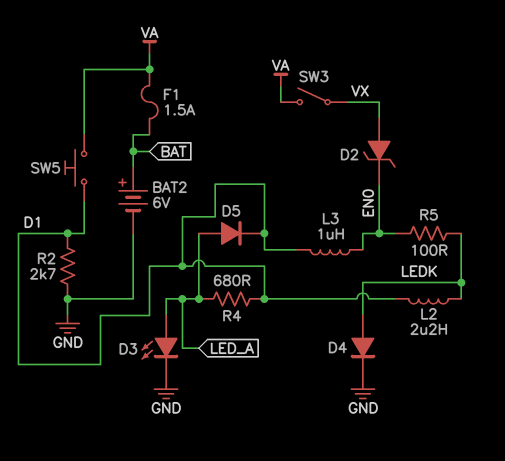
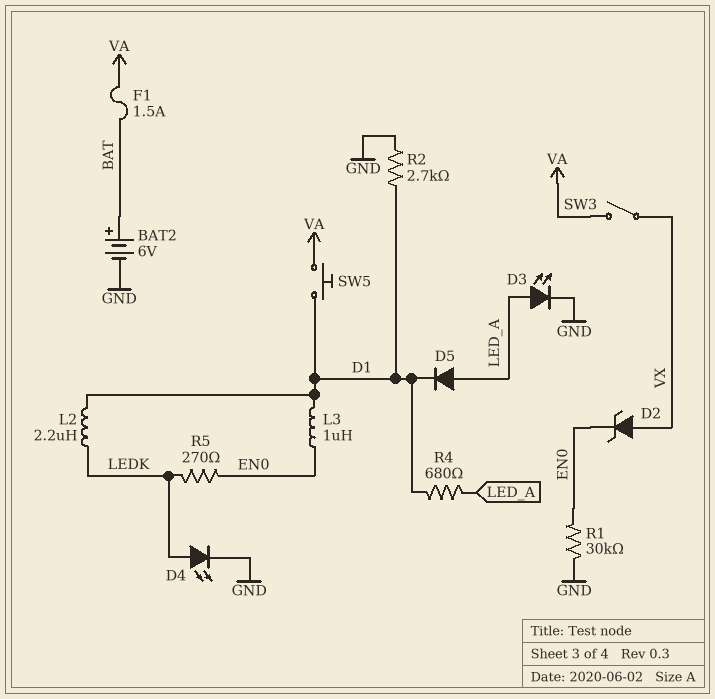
D4: diode (A LEDK, K GND) -> LED (A LEDK, K GND)
R1: none -> 30k (EN0, GND)
R5: 100 (EN0, LEDK) -> 270 (EN0, LEDK)

